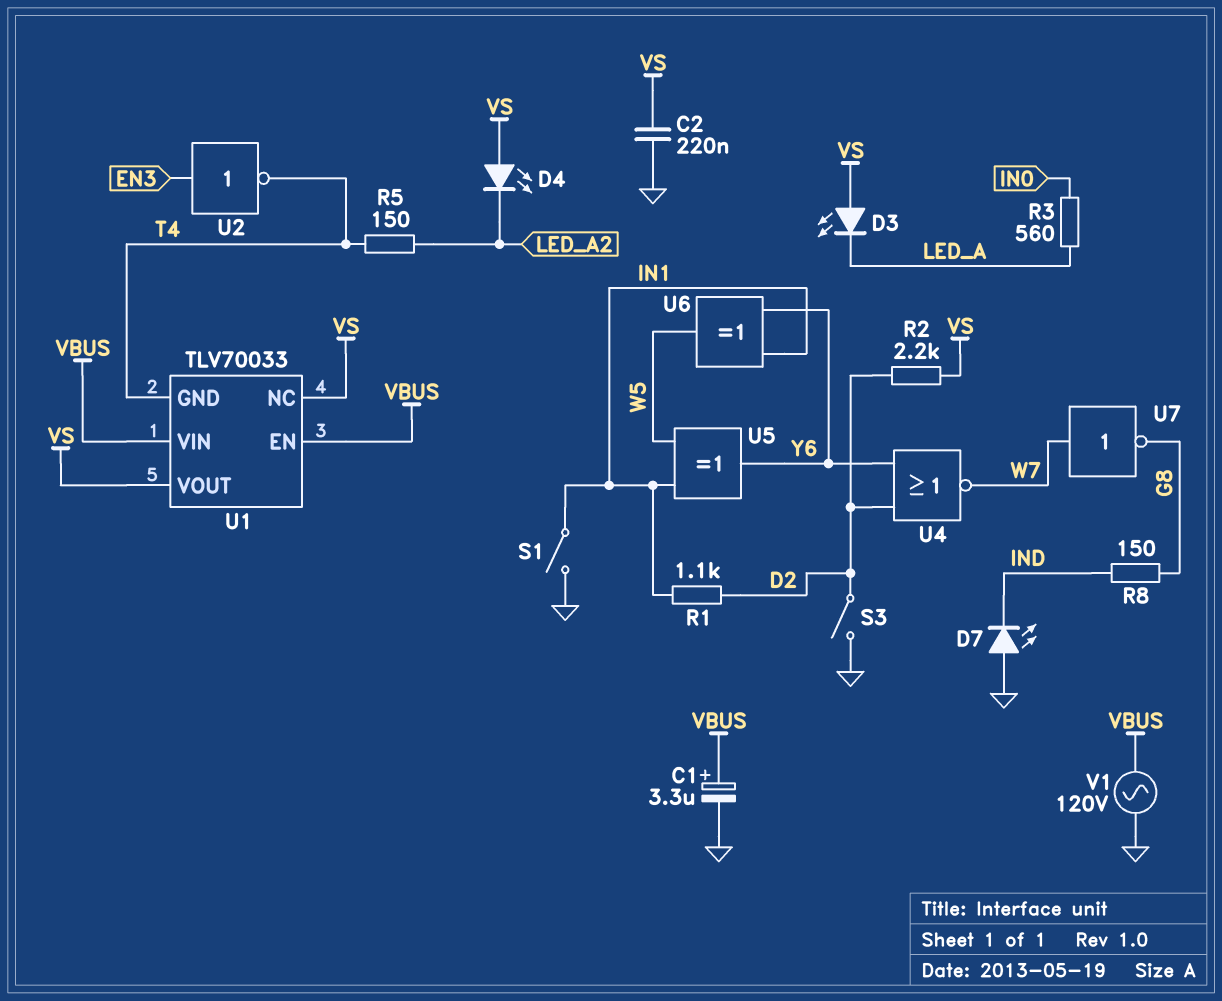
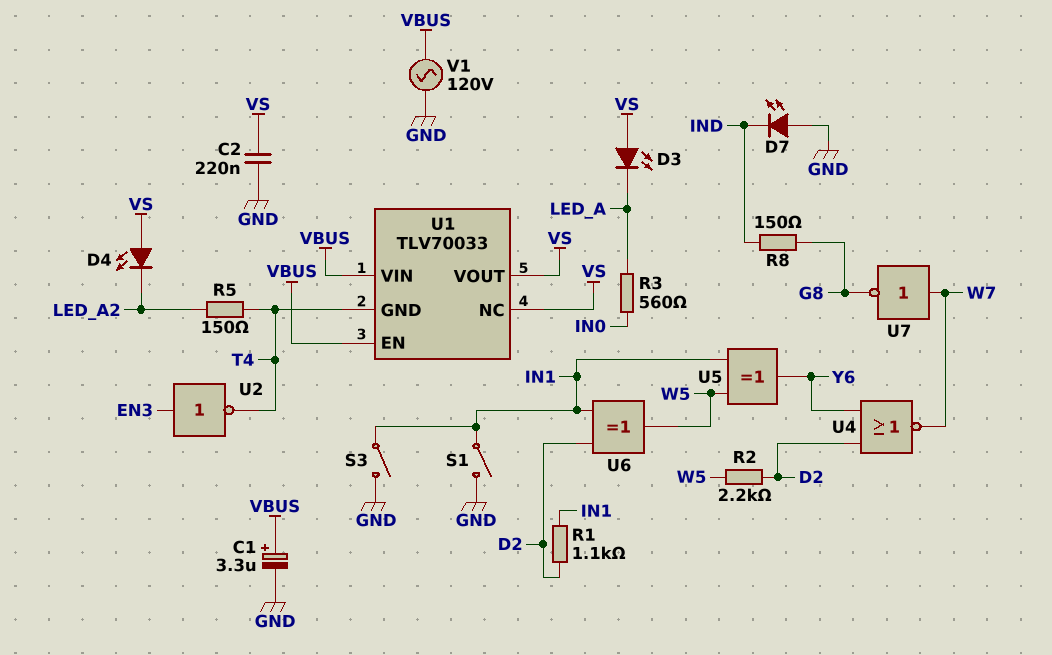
R2: 2.2k (D2, VS) -> 2.2k (D2, W5)
S3: switch (D2, GND) -> switch (GND, IN1)
U6: XOR (in IN1, in Y6, out W5) -> XOR (in D2, in IN1, out W5)

